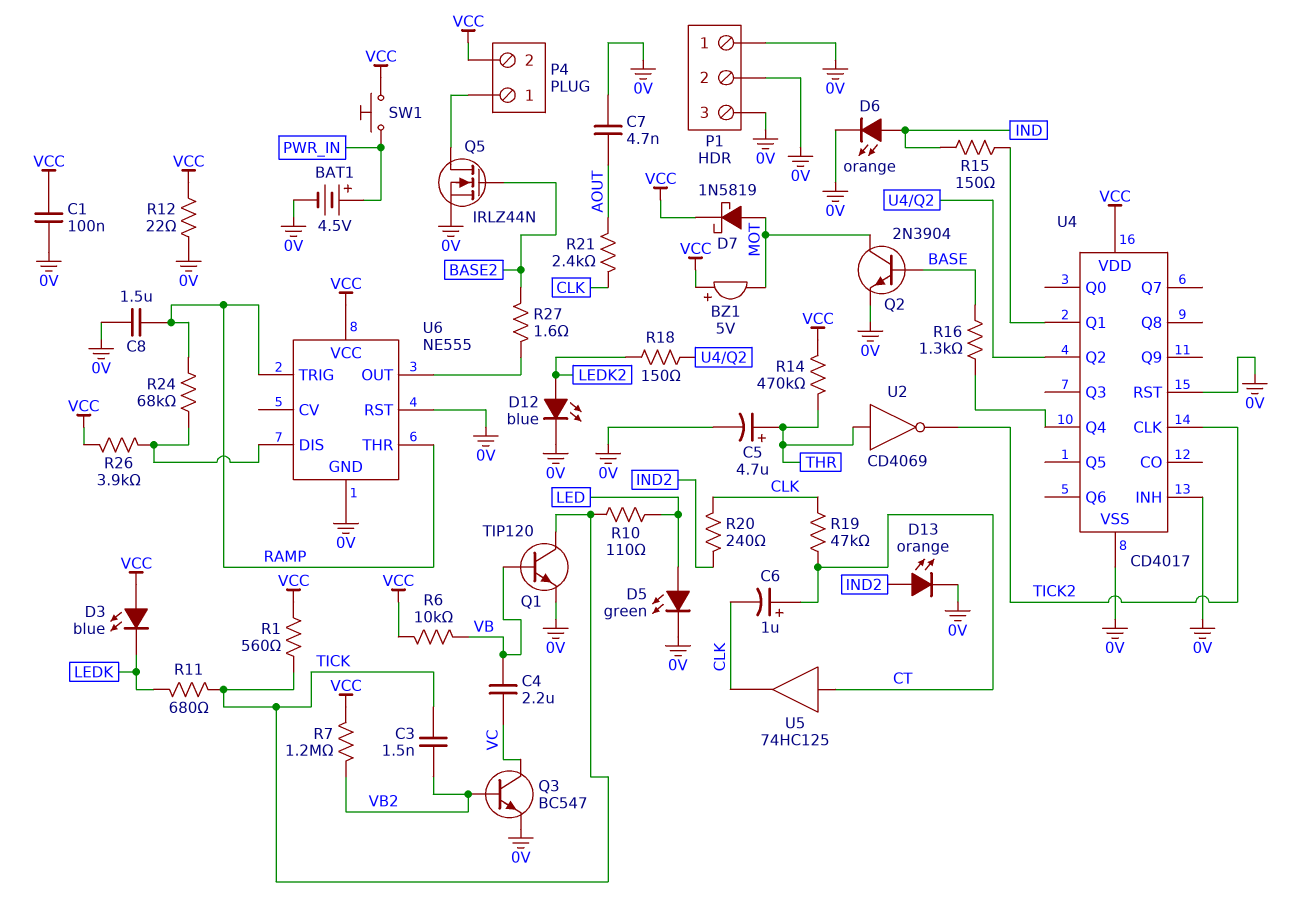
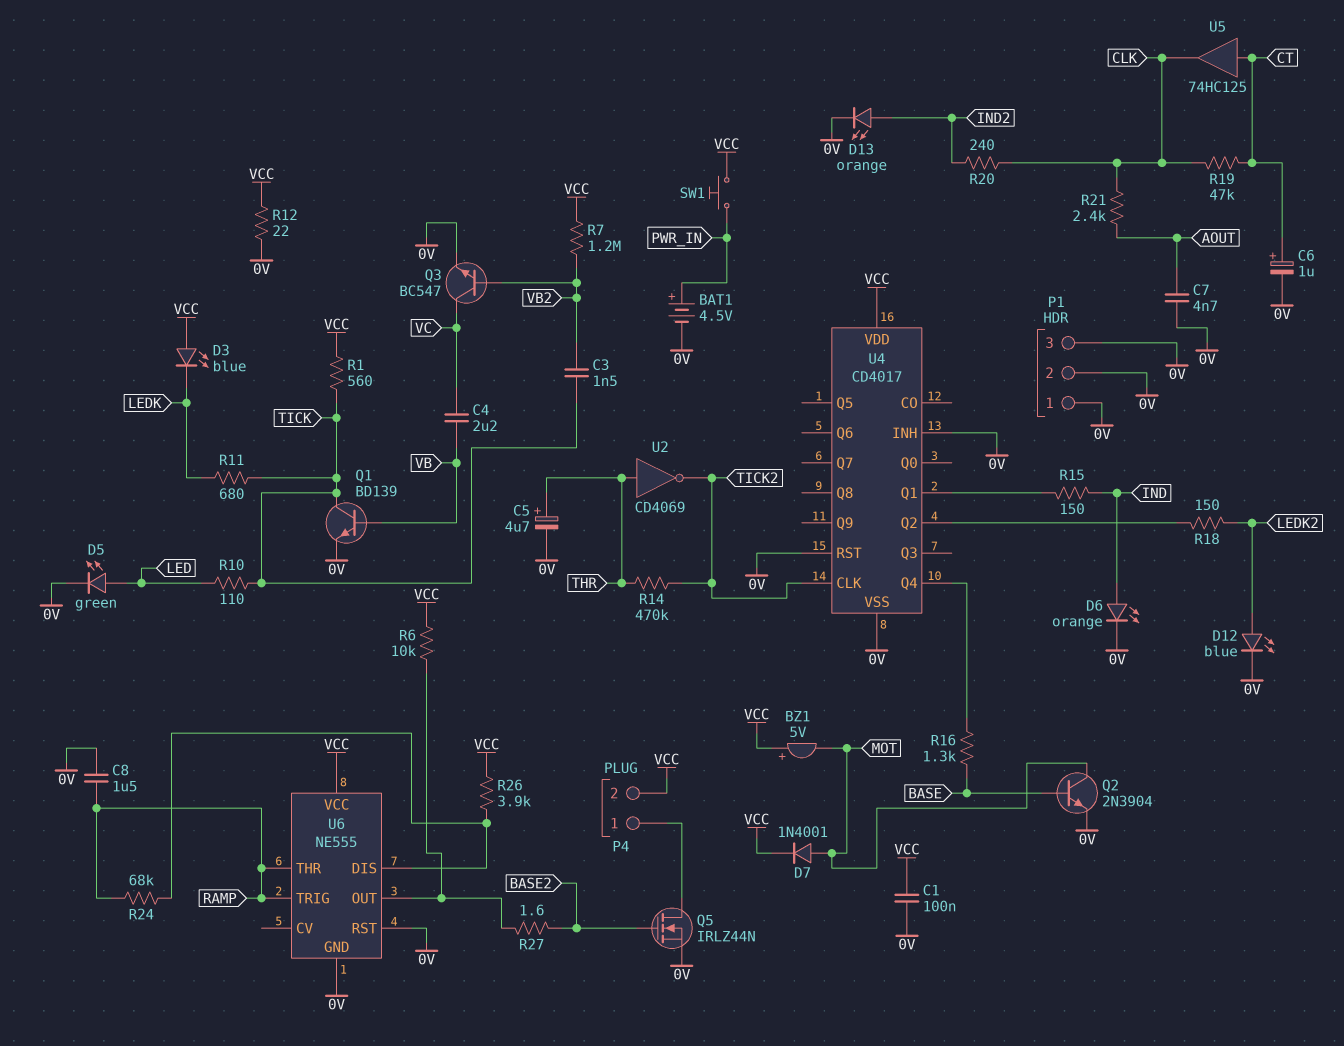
C6: 1uF (plus CT, minus CLK) -> 1uF (plus CT, minus 0V)
D7: schottky 1N5819 (A MOT, K VCC) -> diode 1N4001 (A MOT, K VCC)
Q1: NPN TIP120 (B VB, C TICK, E 0V) -> NPN BD139 (B VB, C TICK, E 0V)
R6: 10k (VB, VCC) -> 10k (U6/OUT, VCC)
R14: 470k (THR, VCC) -> 470k (THR, TICK2)

